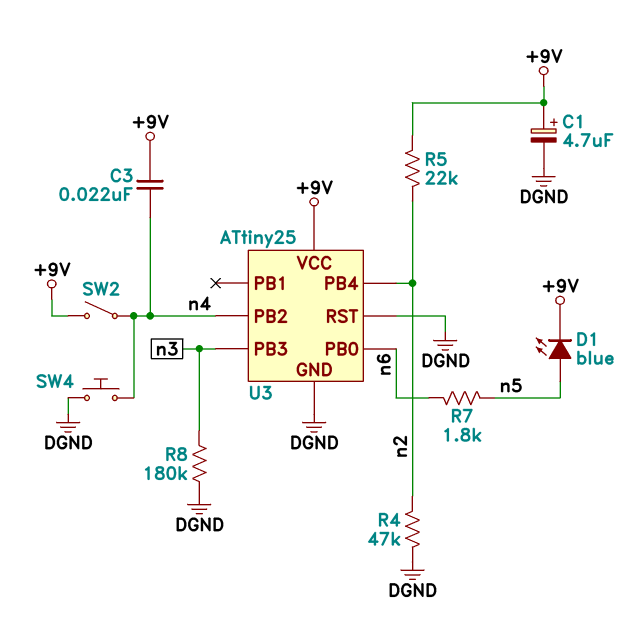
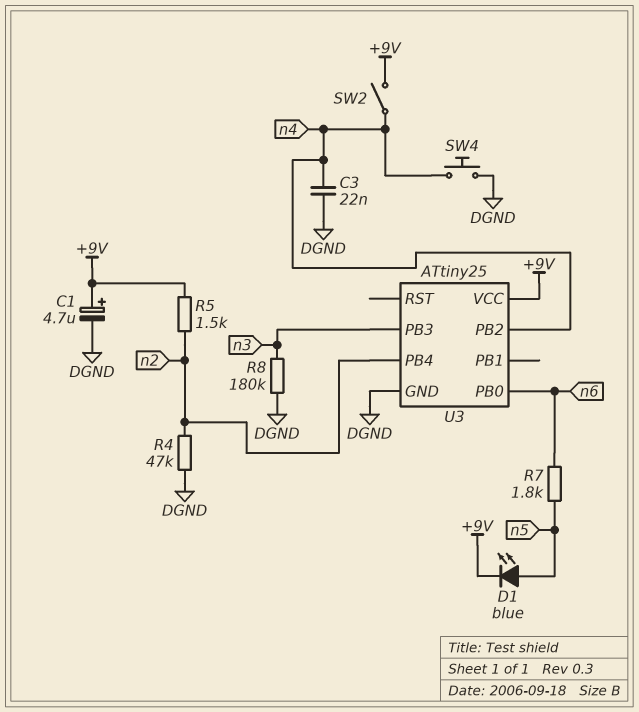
C3: 22nF (+9V, n4) -> 22nF (DGND, n4)
R5: 22k (+9V, n2) -> 1.5k (+9V, n2)
U3 pin RST: DGND -> none

